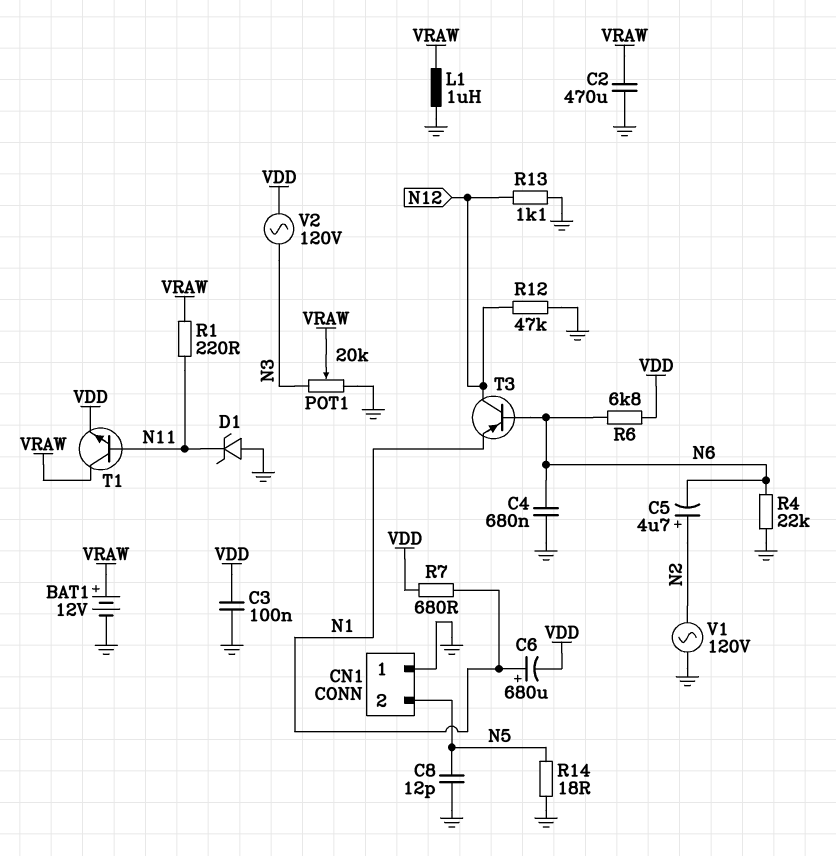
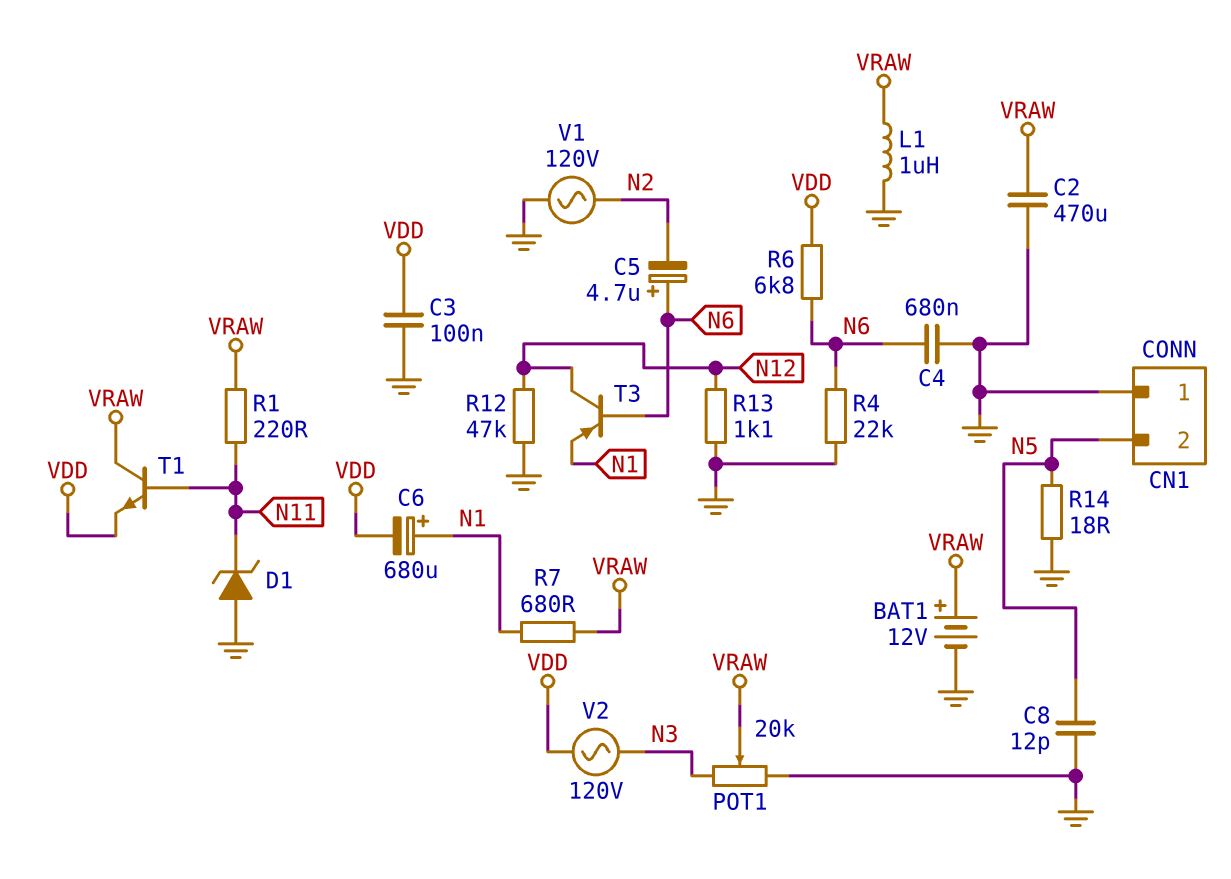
C5: 4.7uF (plus N2, minus N6) -> 4.7uF (plus N6, minus N2)
R7: 680 (N1, VDD) -> 680 (N1, VRAW)

